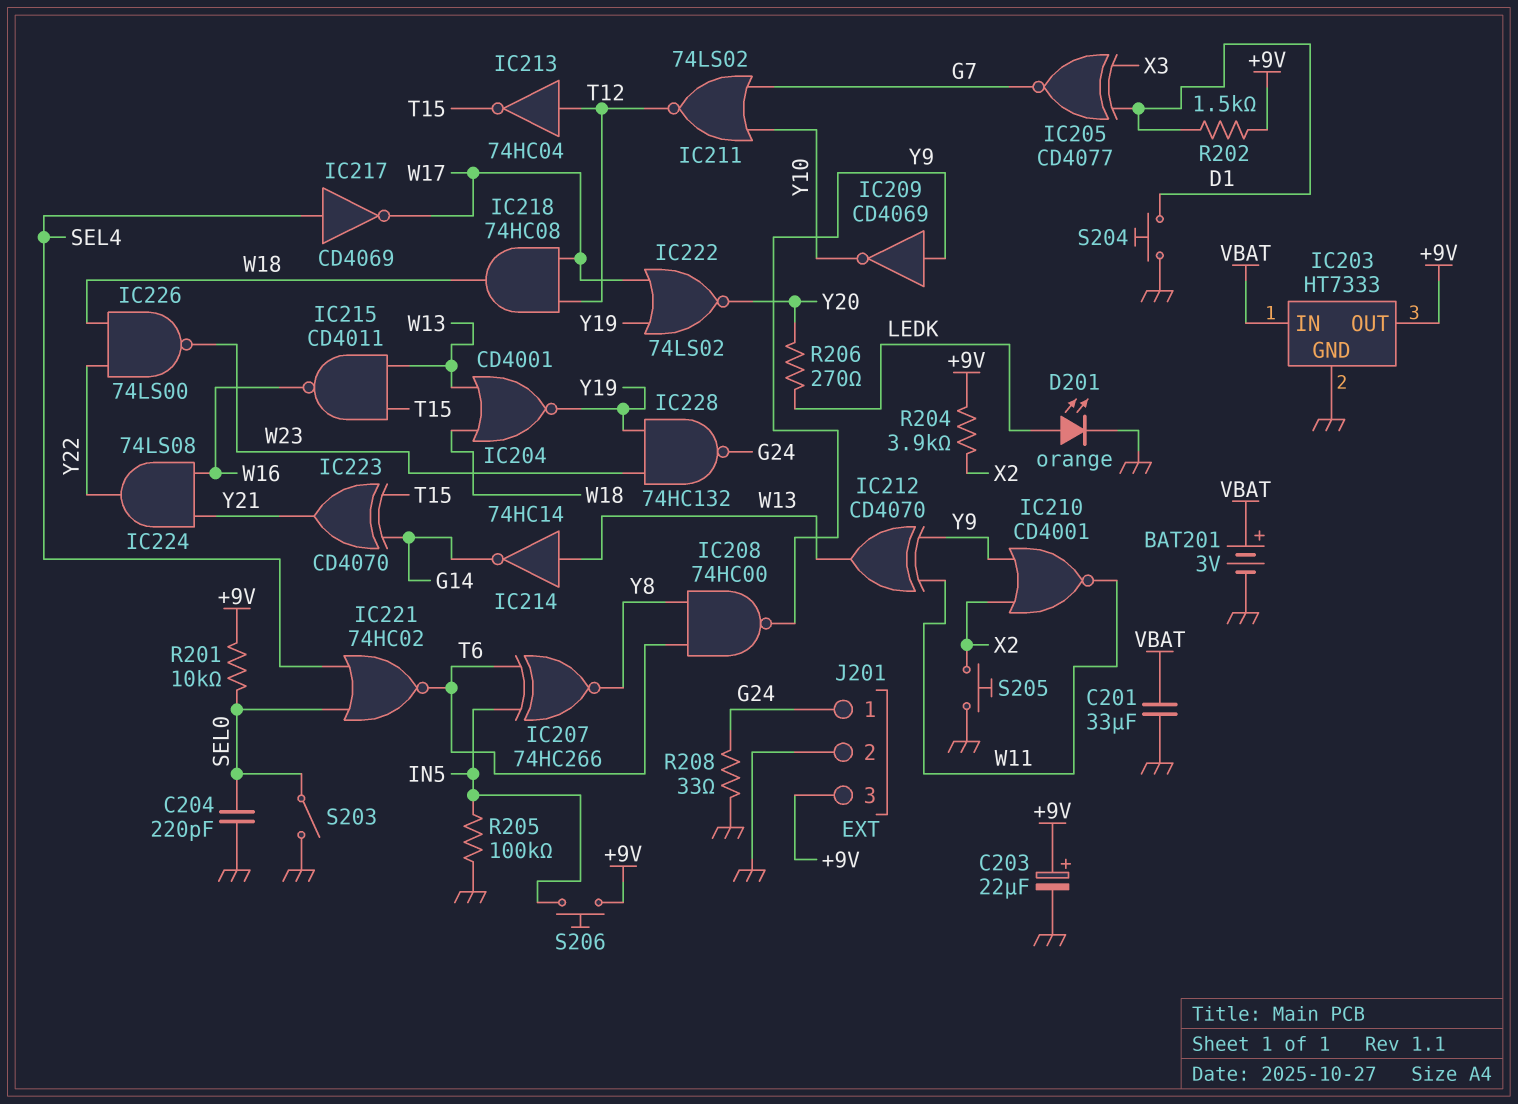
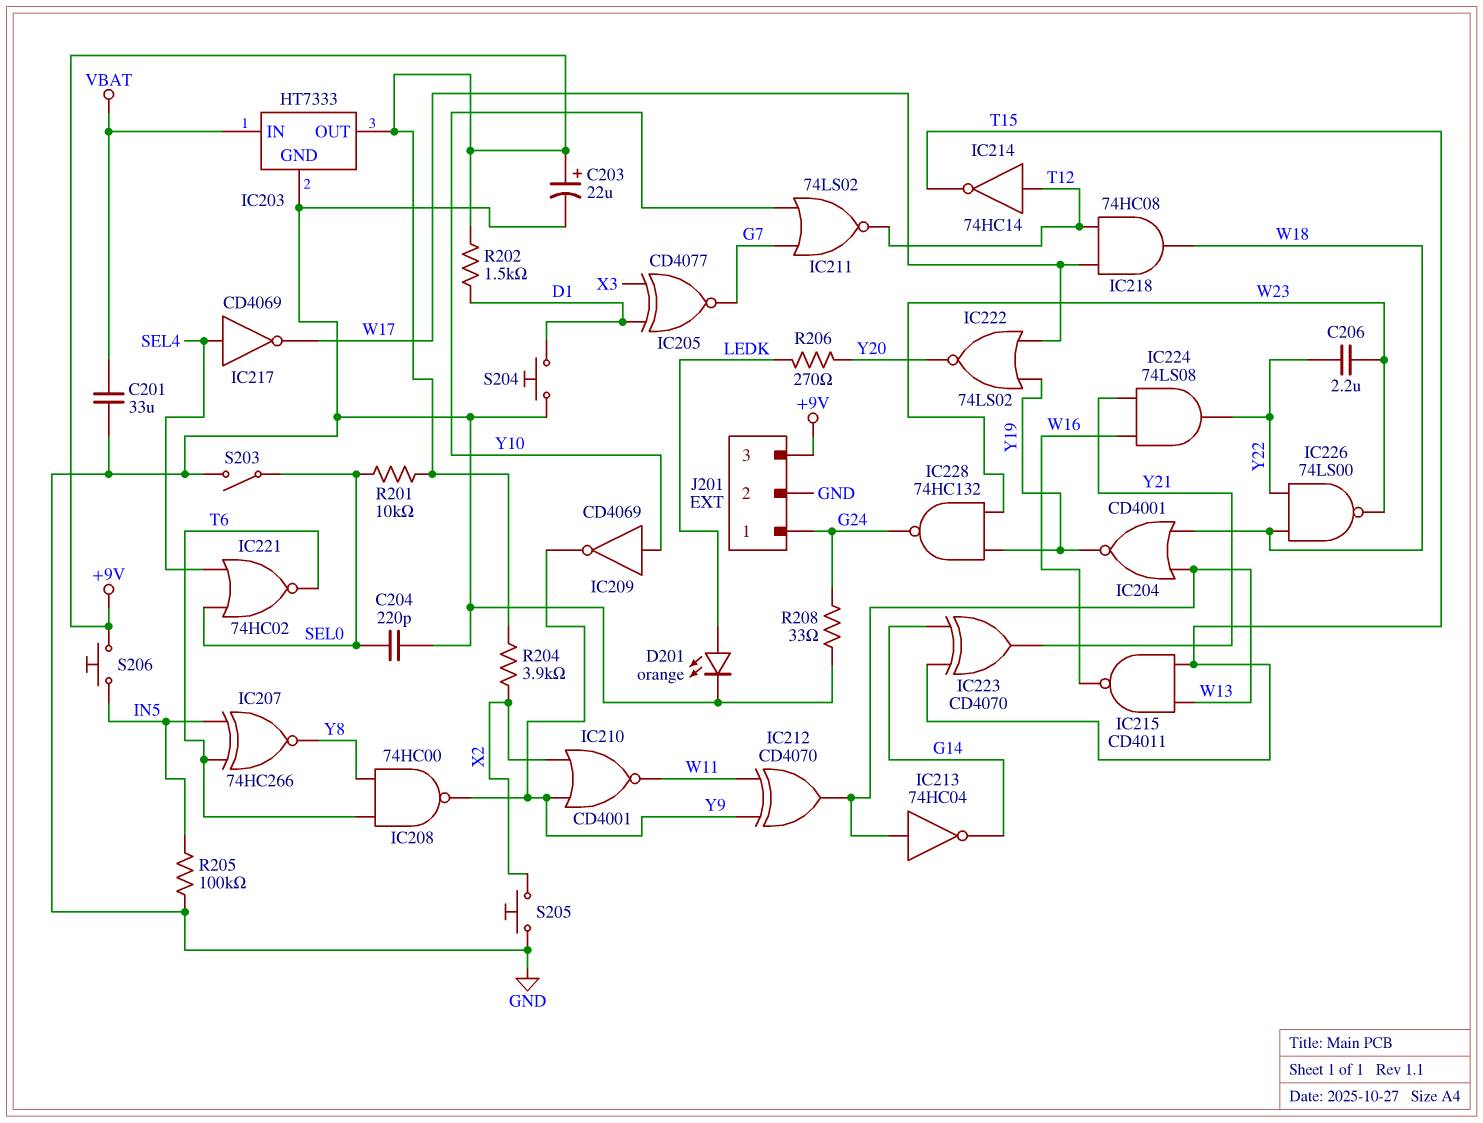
BAT201: 3V (plus VBAT, minus GND) -> none
C206: none -> 2.2uF (W23, Y22)
IC209: NOT CD4069 (in Y9, out Y10) -> NOT CD4069 (in Y10, out Y9)
IC213: NOT 74HC04 (in T12, out T15) -> NOT 74HC04 (in W13, out G14)
IC214: NOT 74HC14 (in W13, out G14) -> NOT 74HC14 (in T12, out T15)

